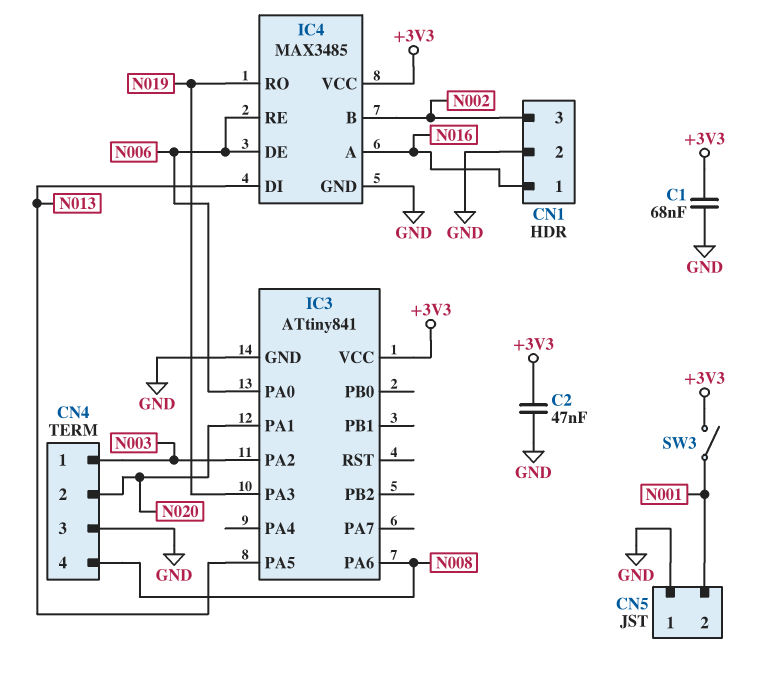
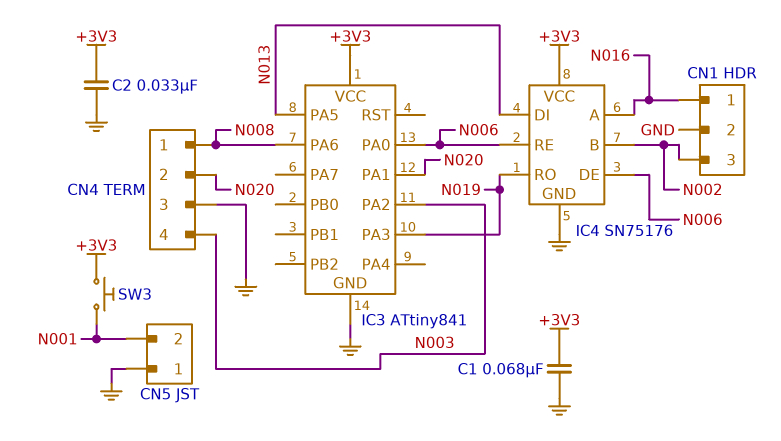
C2: 47nF (+3V3, GND) -> 33nF (+3V3, GND)
CN4 pin 1: N003 -> N008
CN4 pin 4: N008 -> N003
IC4: MAX3485 -> SN75176
SW3: switch (+3V3, N001) -> button (+3V3, N001)

